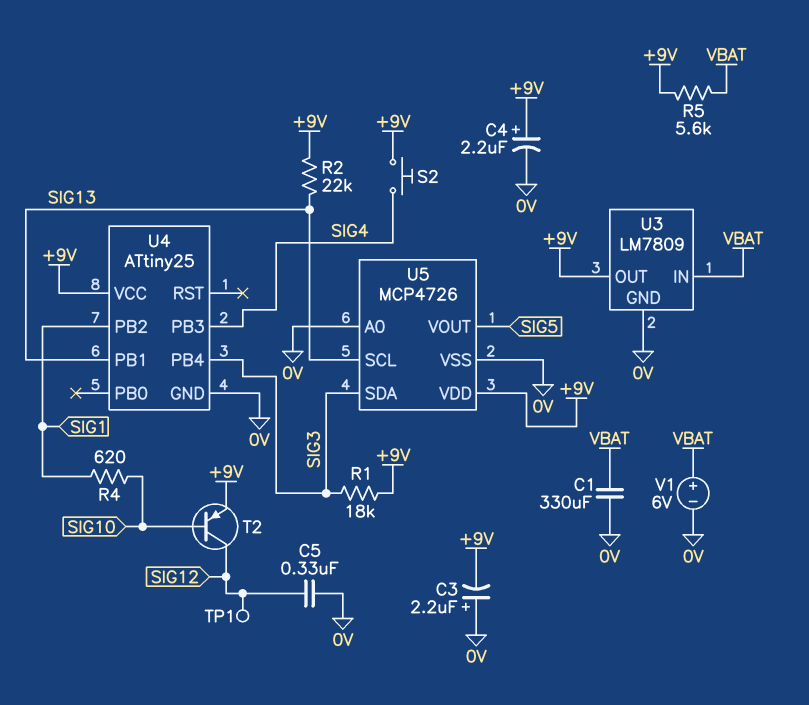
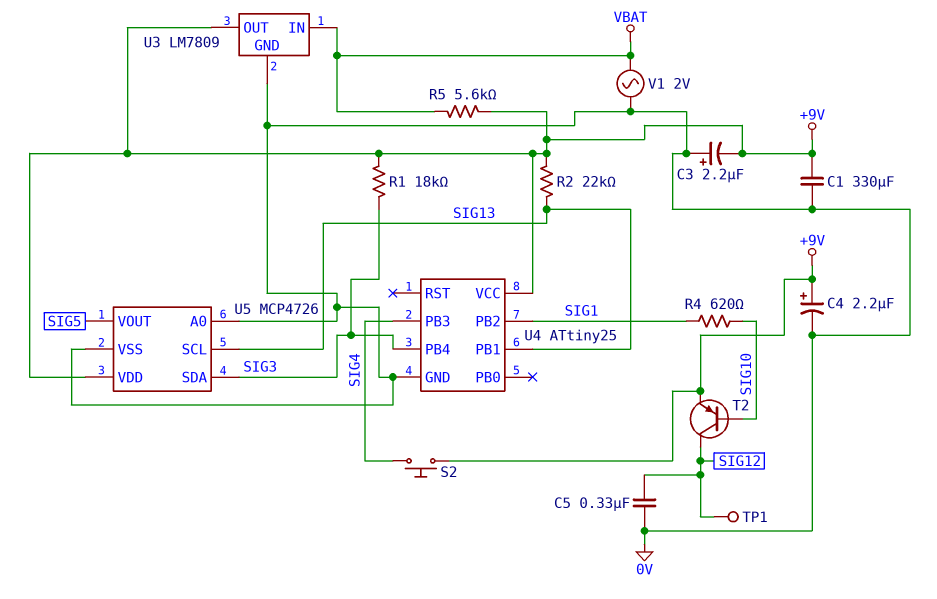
C1: 330uF (0V, VBAT) -> 330uF (+9V, 0V)
V1: 6V (plus VBAT, minus 0V) -> AC 2V (0V, VBAT)

